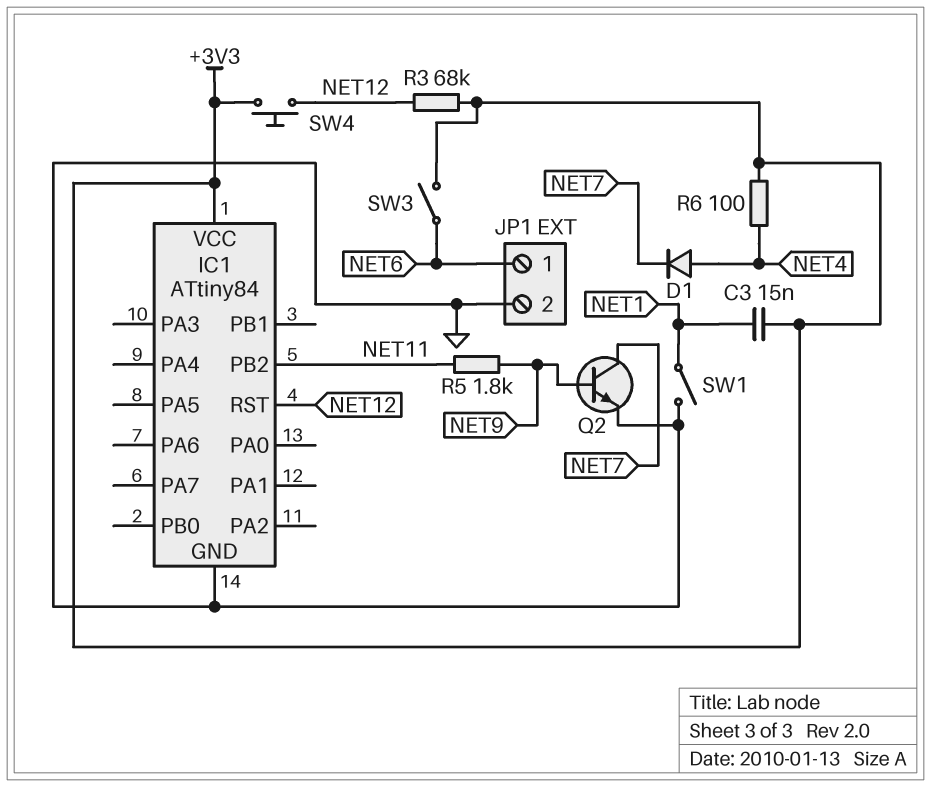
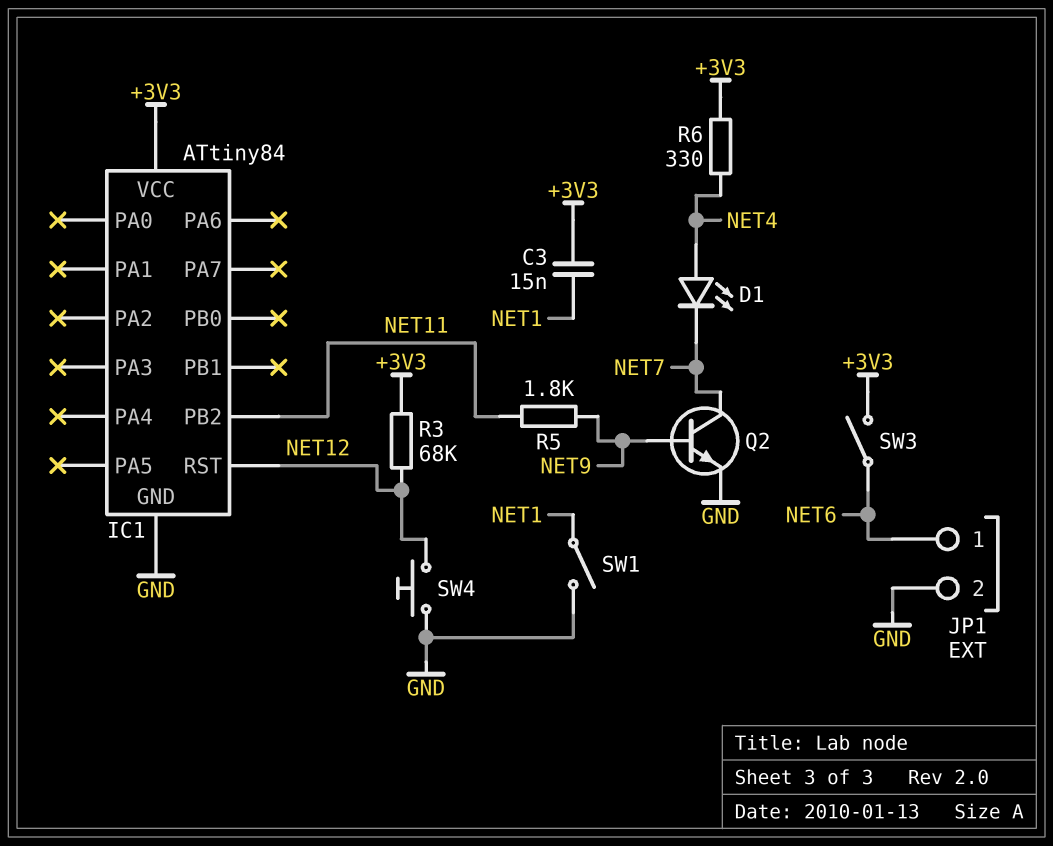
D1: diode (A NET4, K NET7) -> LED (A NET4, K NET7)
R6: 100 (+3V3, NET4) -> 330 (+3V3, NET4)
SW4: button (+3V3, NET12) -> button (GND, NET12)

